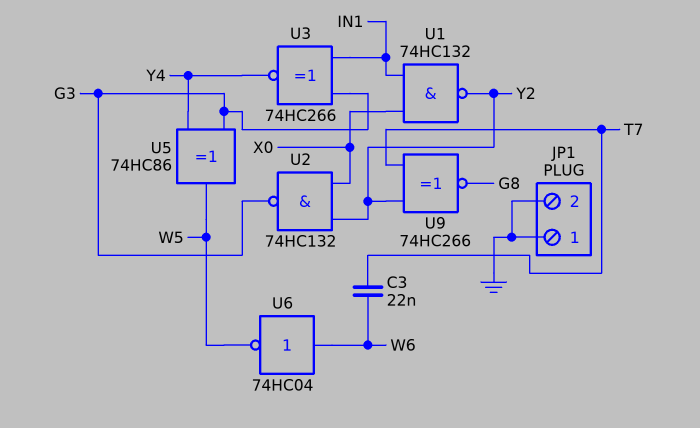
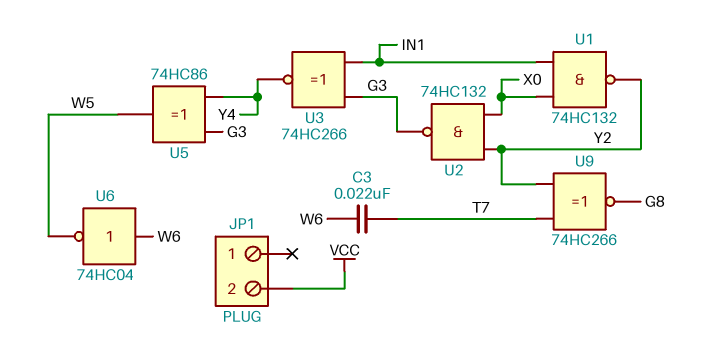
JP1 pin 1: GND -> none
JP1 pin 2: GND -> VCC

